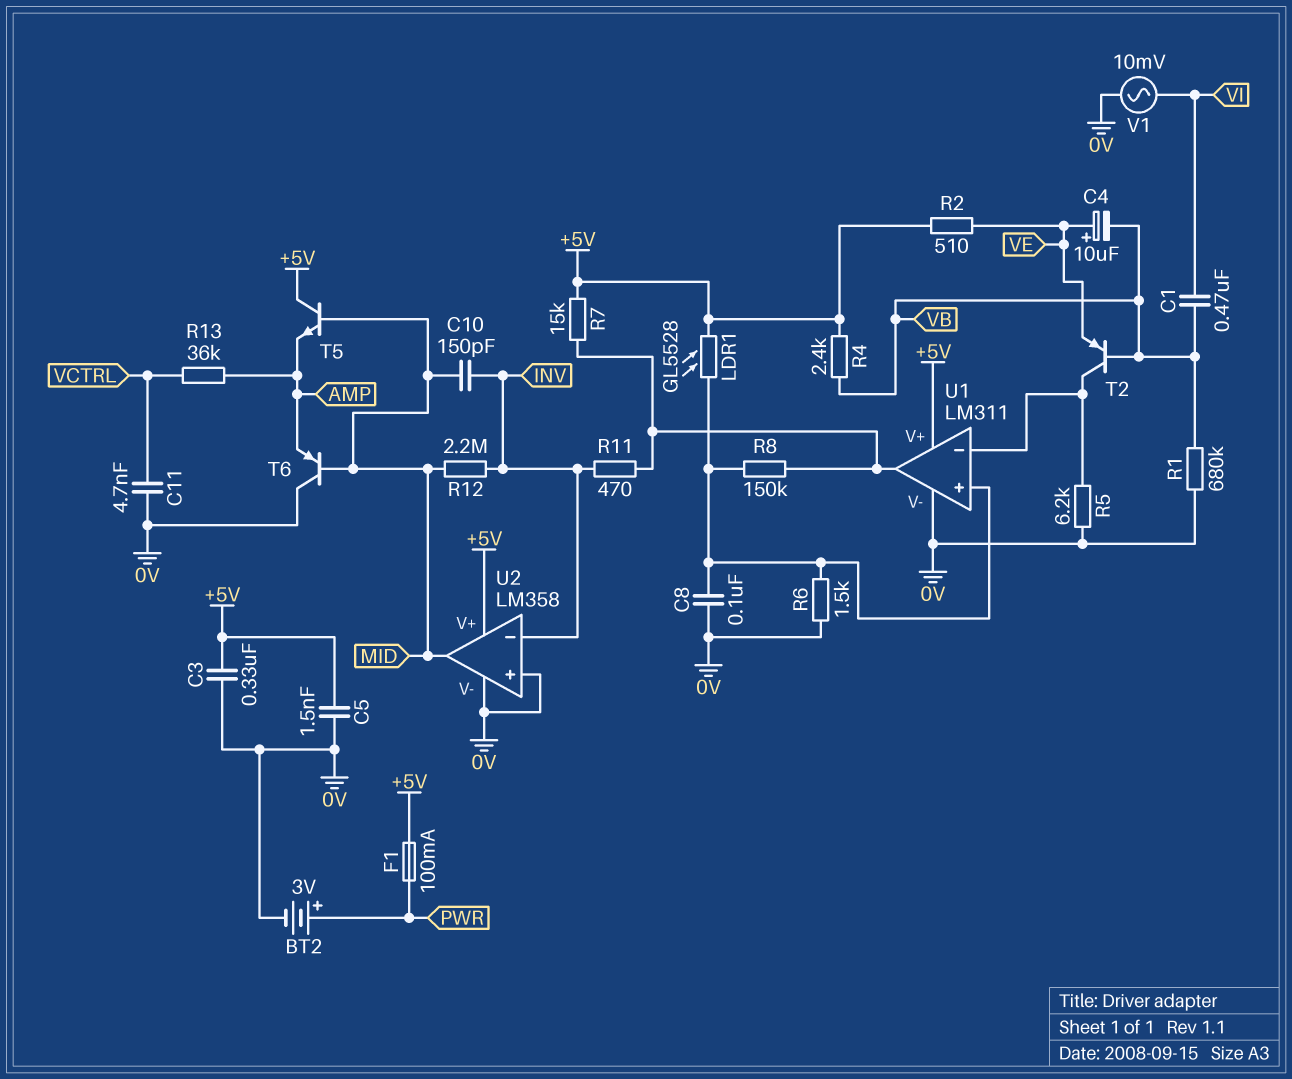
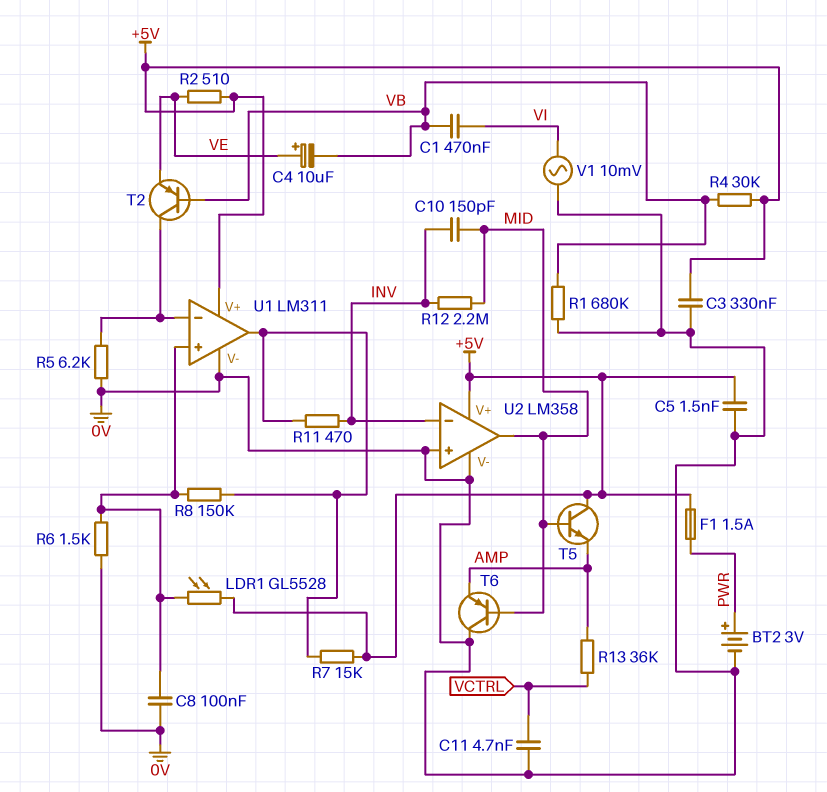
F1: 100mA (+5V, PWR) -> 1.5A (+5V, PWR)
R4: 2.4k (+5V, VB) -> 30k (+5V, VB)

